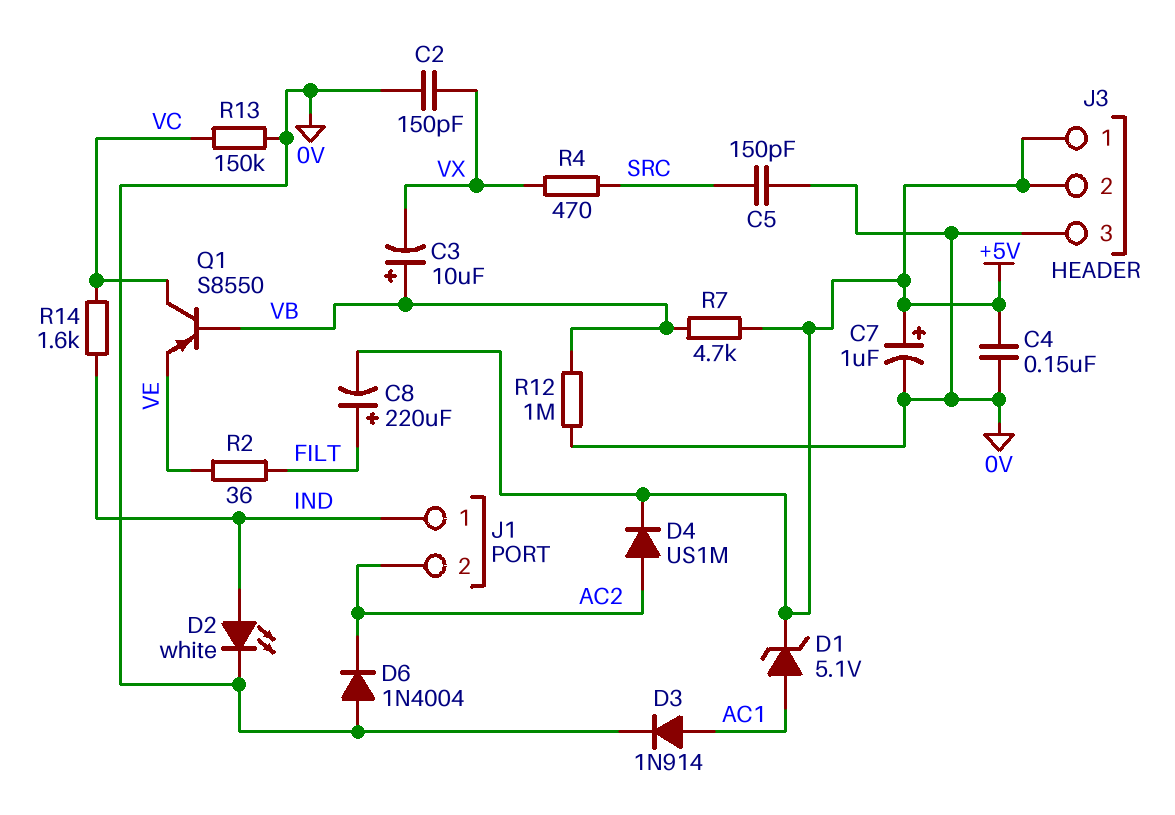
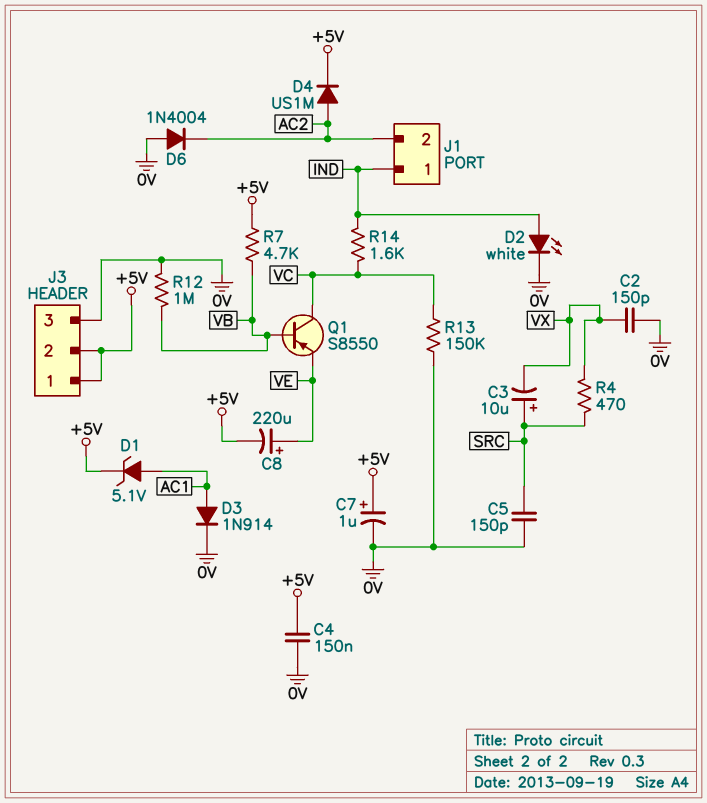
C3: 10uF (plus VB, minus VX) -> 10uF (plus SRC, minus VX)
C8: 220uF (plus FILT, minus +5V) -> 220uF (plus VE, minus +5V)
R2: 36 (FILT, VE) -> none

